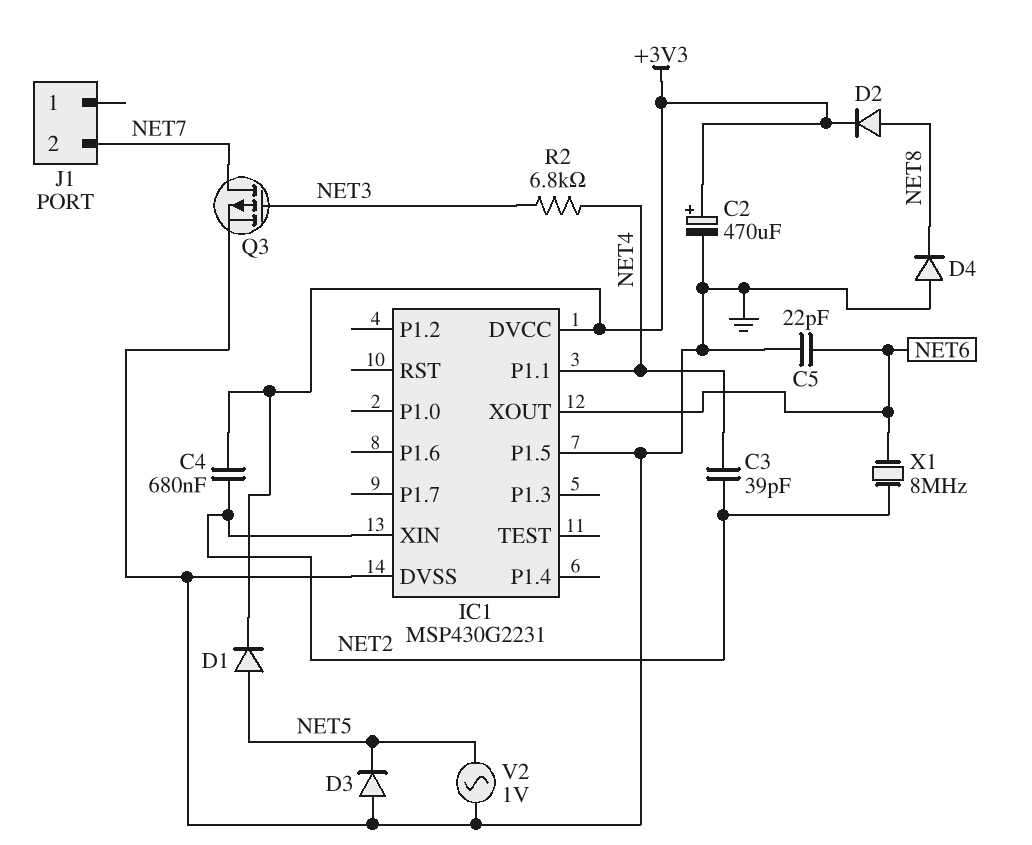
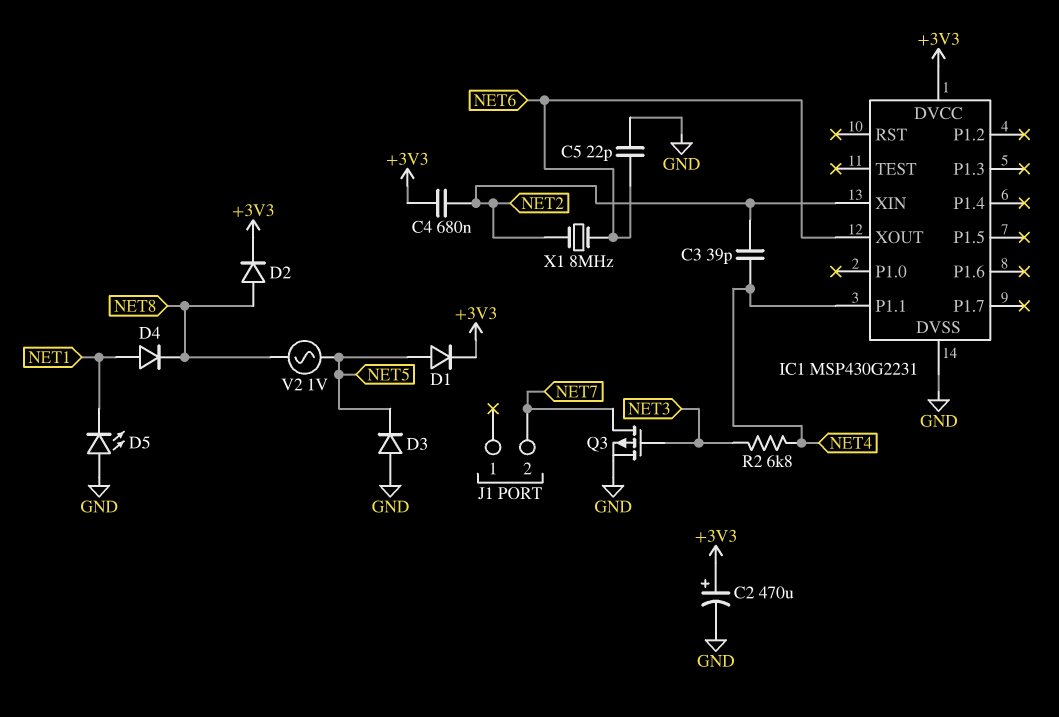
D4: diode (A GND, K NET8) -> diode (A NET1, K NET8)
D5: none -> LED (A GND, K NET1)
IC1 pin P1.5: GND -> none
V2: AC 1V (GND, NET5) -> AC 1V (NET5, NET8)

